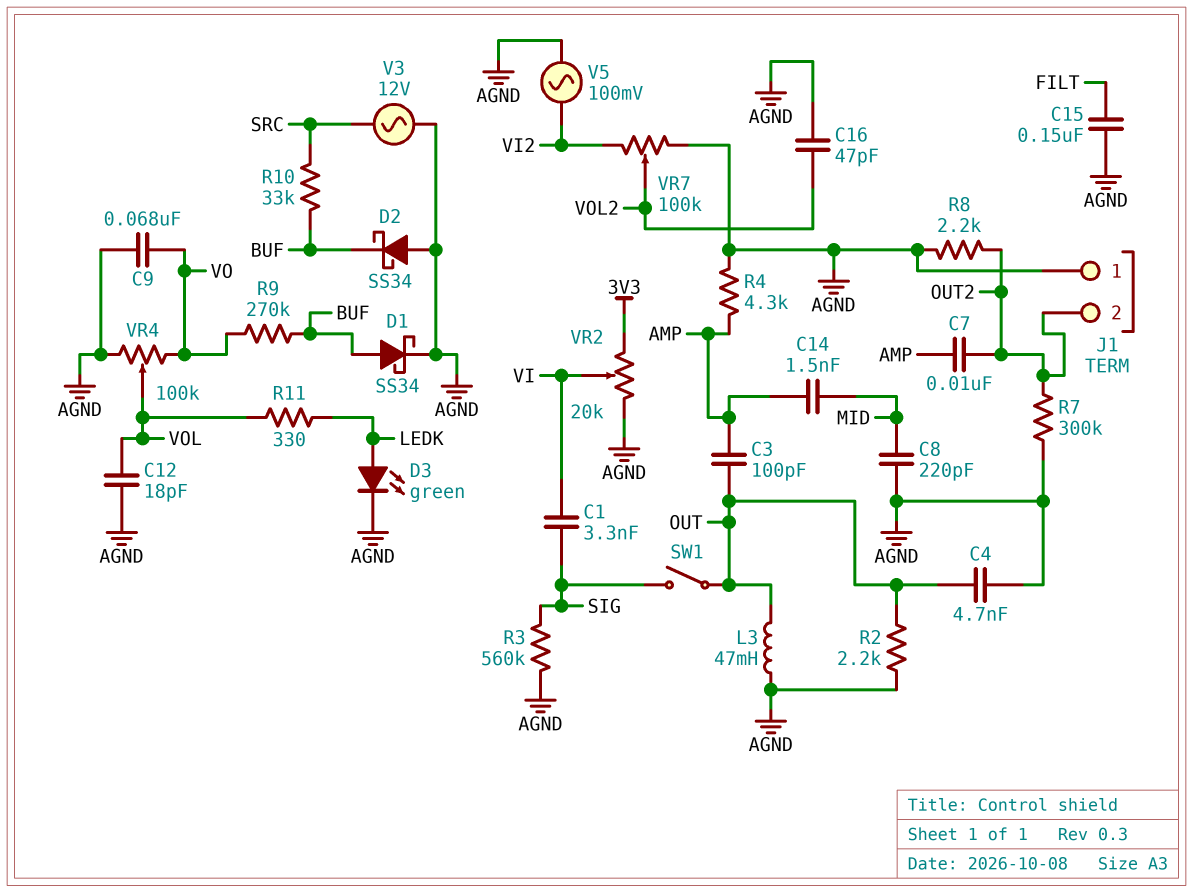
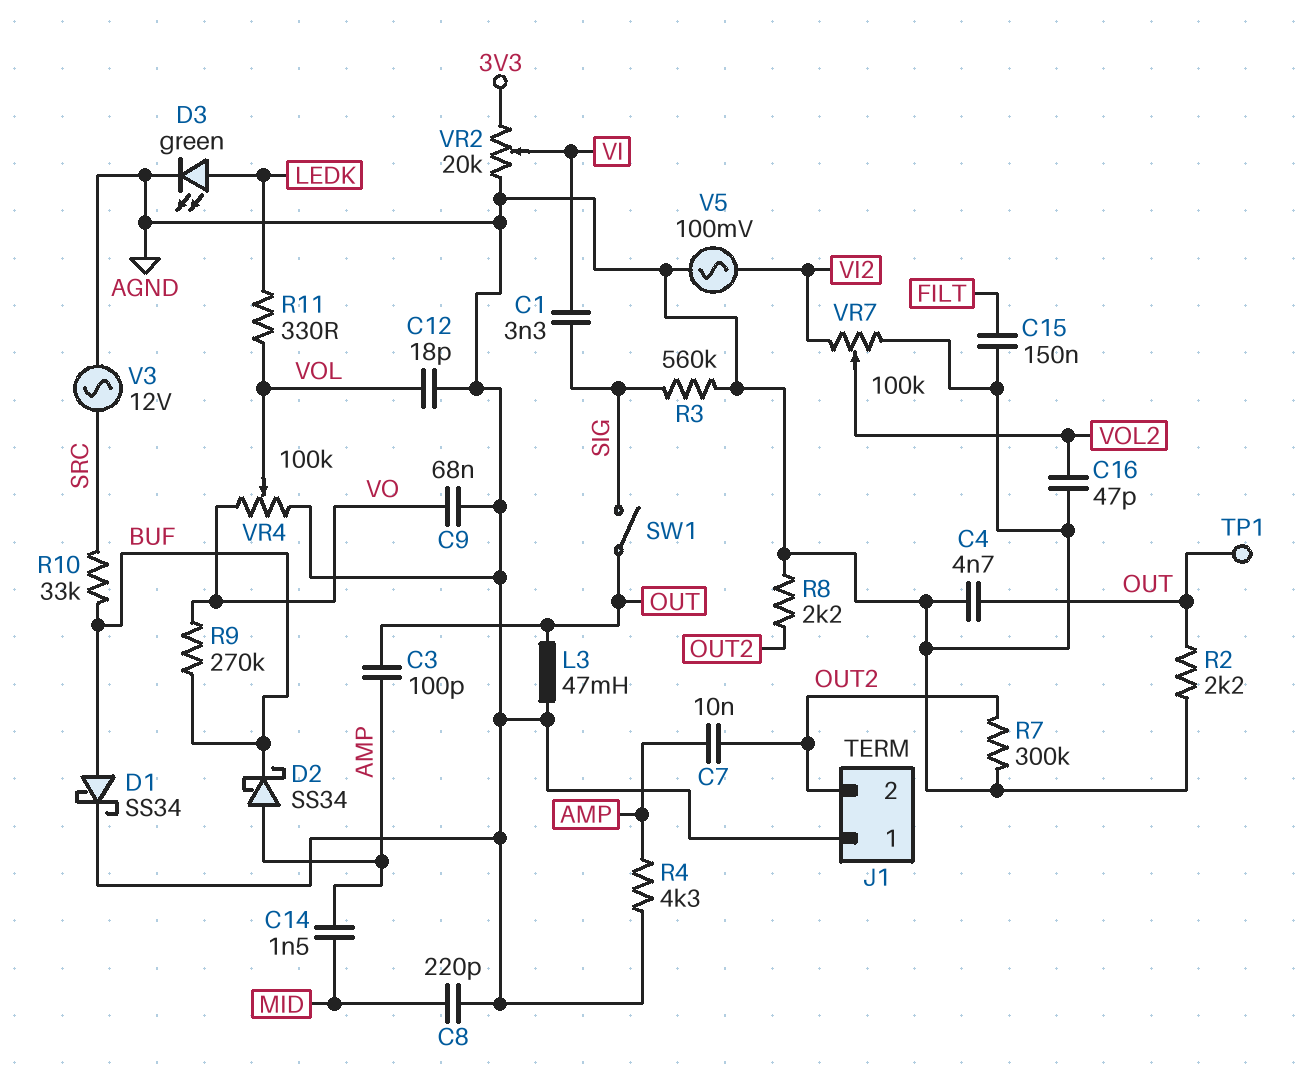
D2: schottky SS34 (A AGND, K BUF) -> schottky SS34 (A AMP, K BUF)
TP1: none -> test point (OUT)

